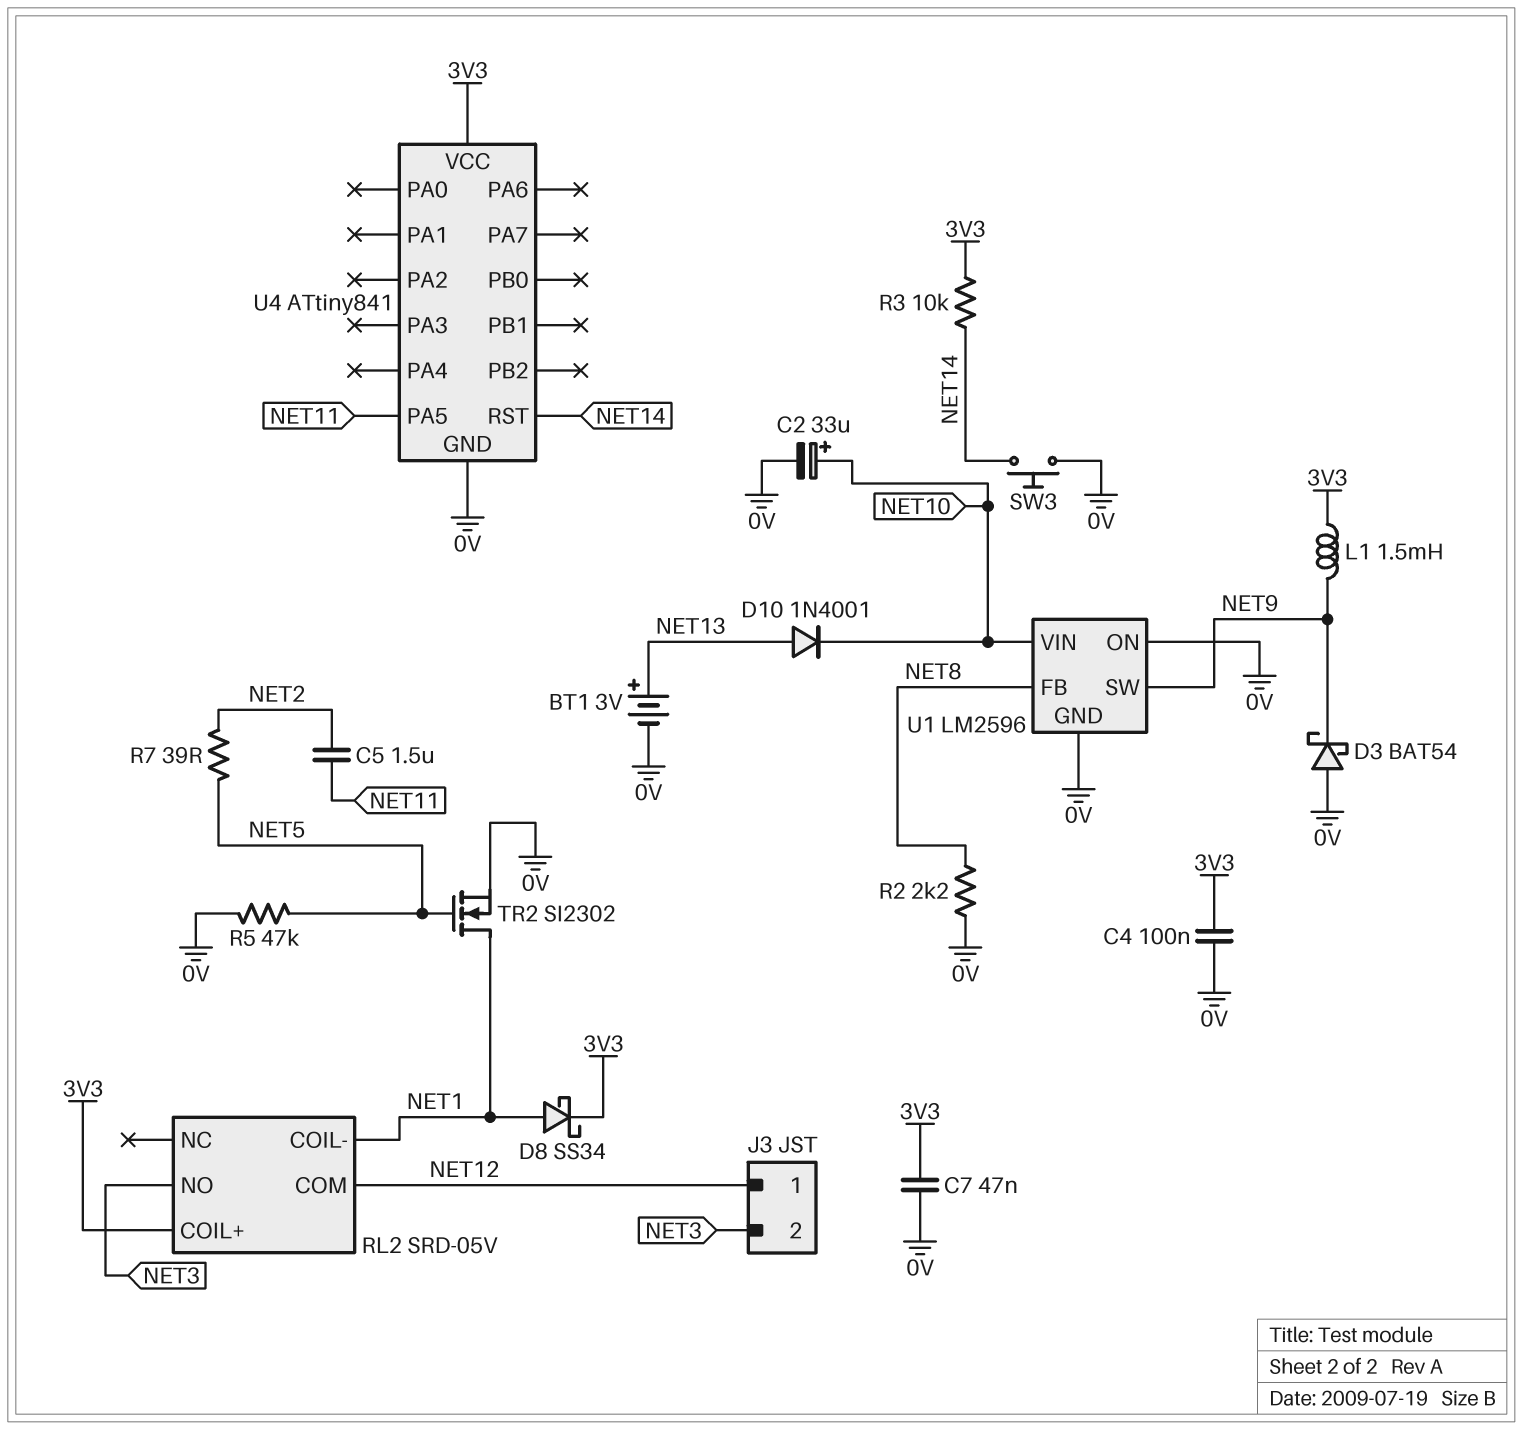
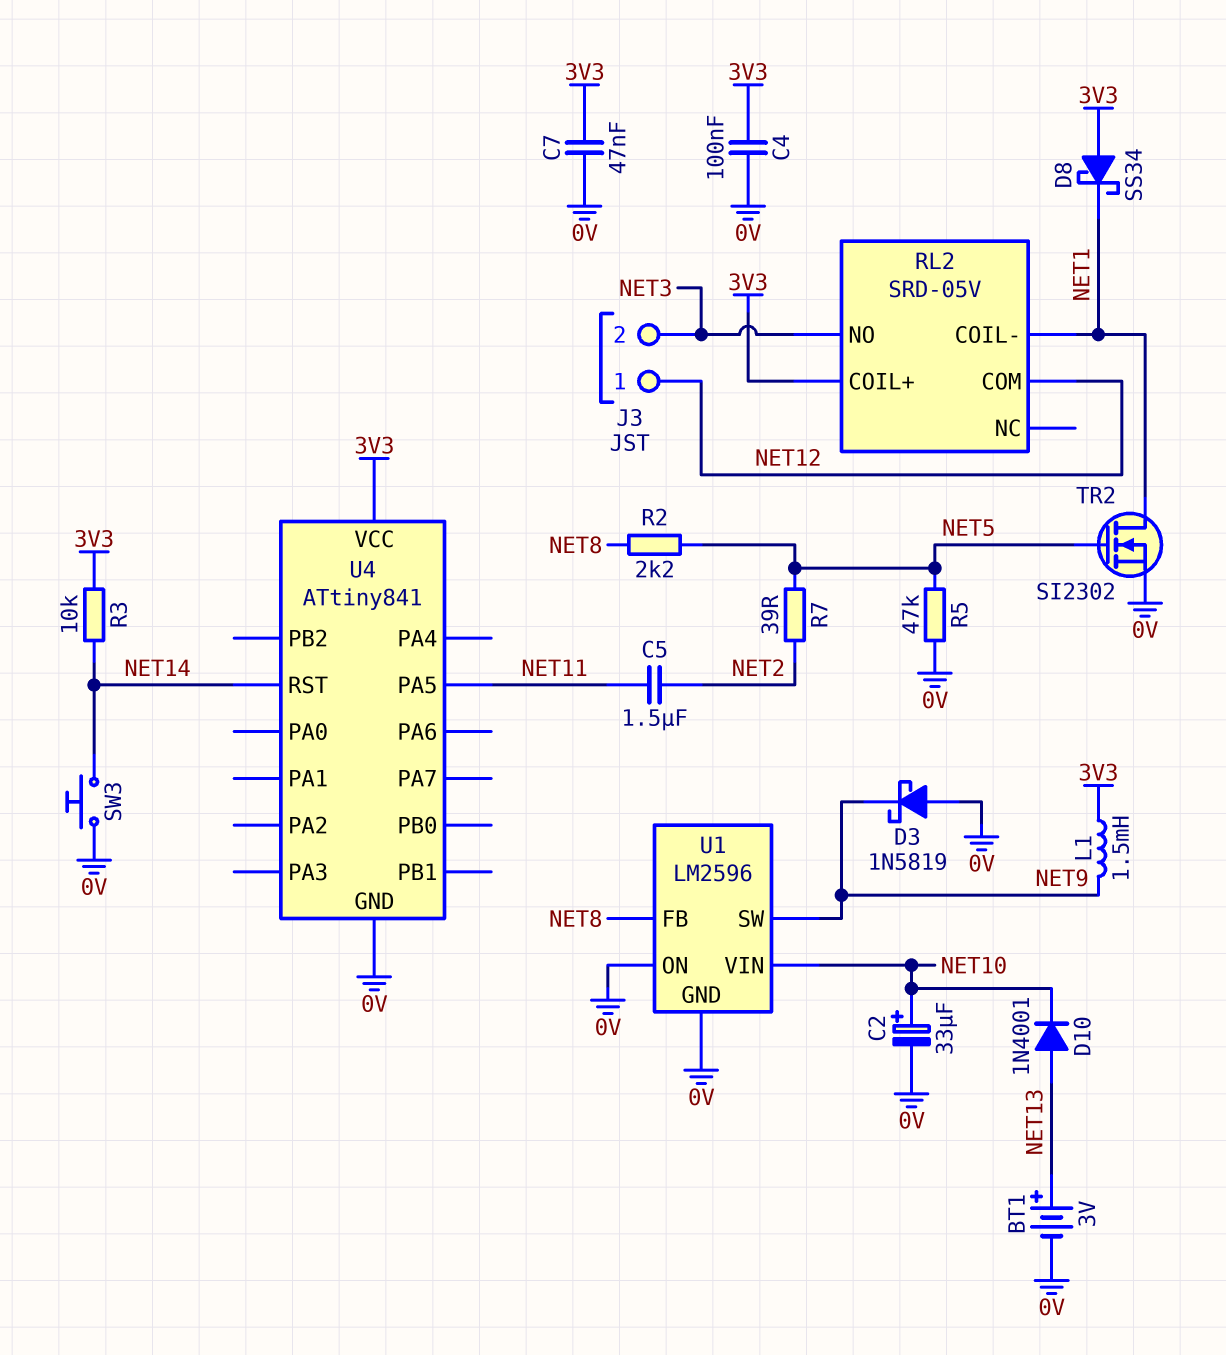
D3: schottky BAT54 (A 0V, K NET9) -> schottky 1N5819 (A 0V, K NET9)
D8: schottky SS34 (A NET1, K 3V3) -> schottky SS34 (A 3V3, K NET1)
R2: 2.2k (0V, NET8) -> 2.2k (NET5, NET8)

